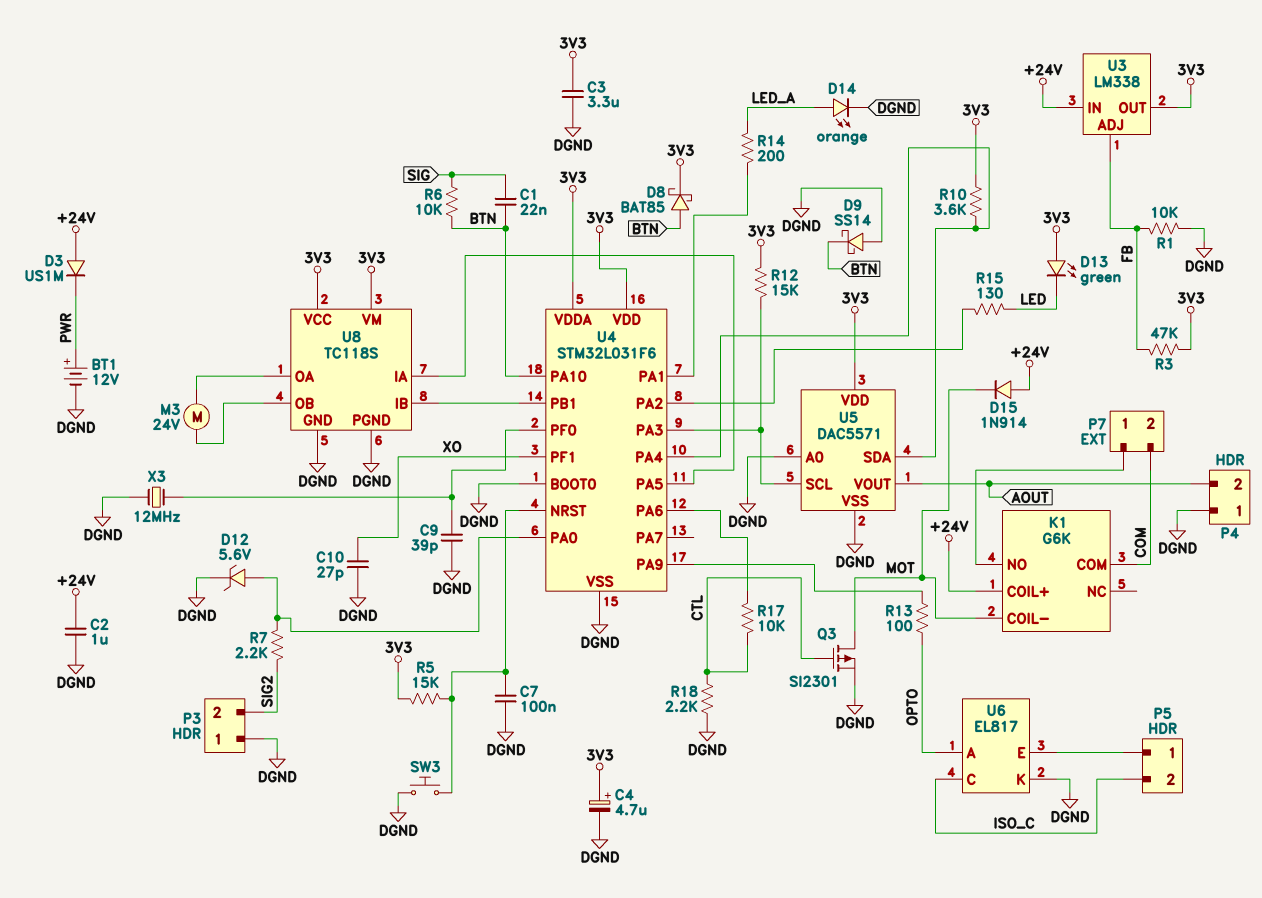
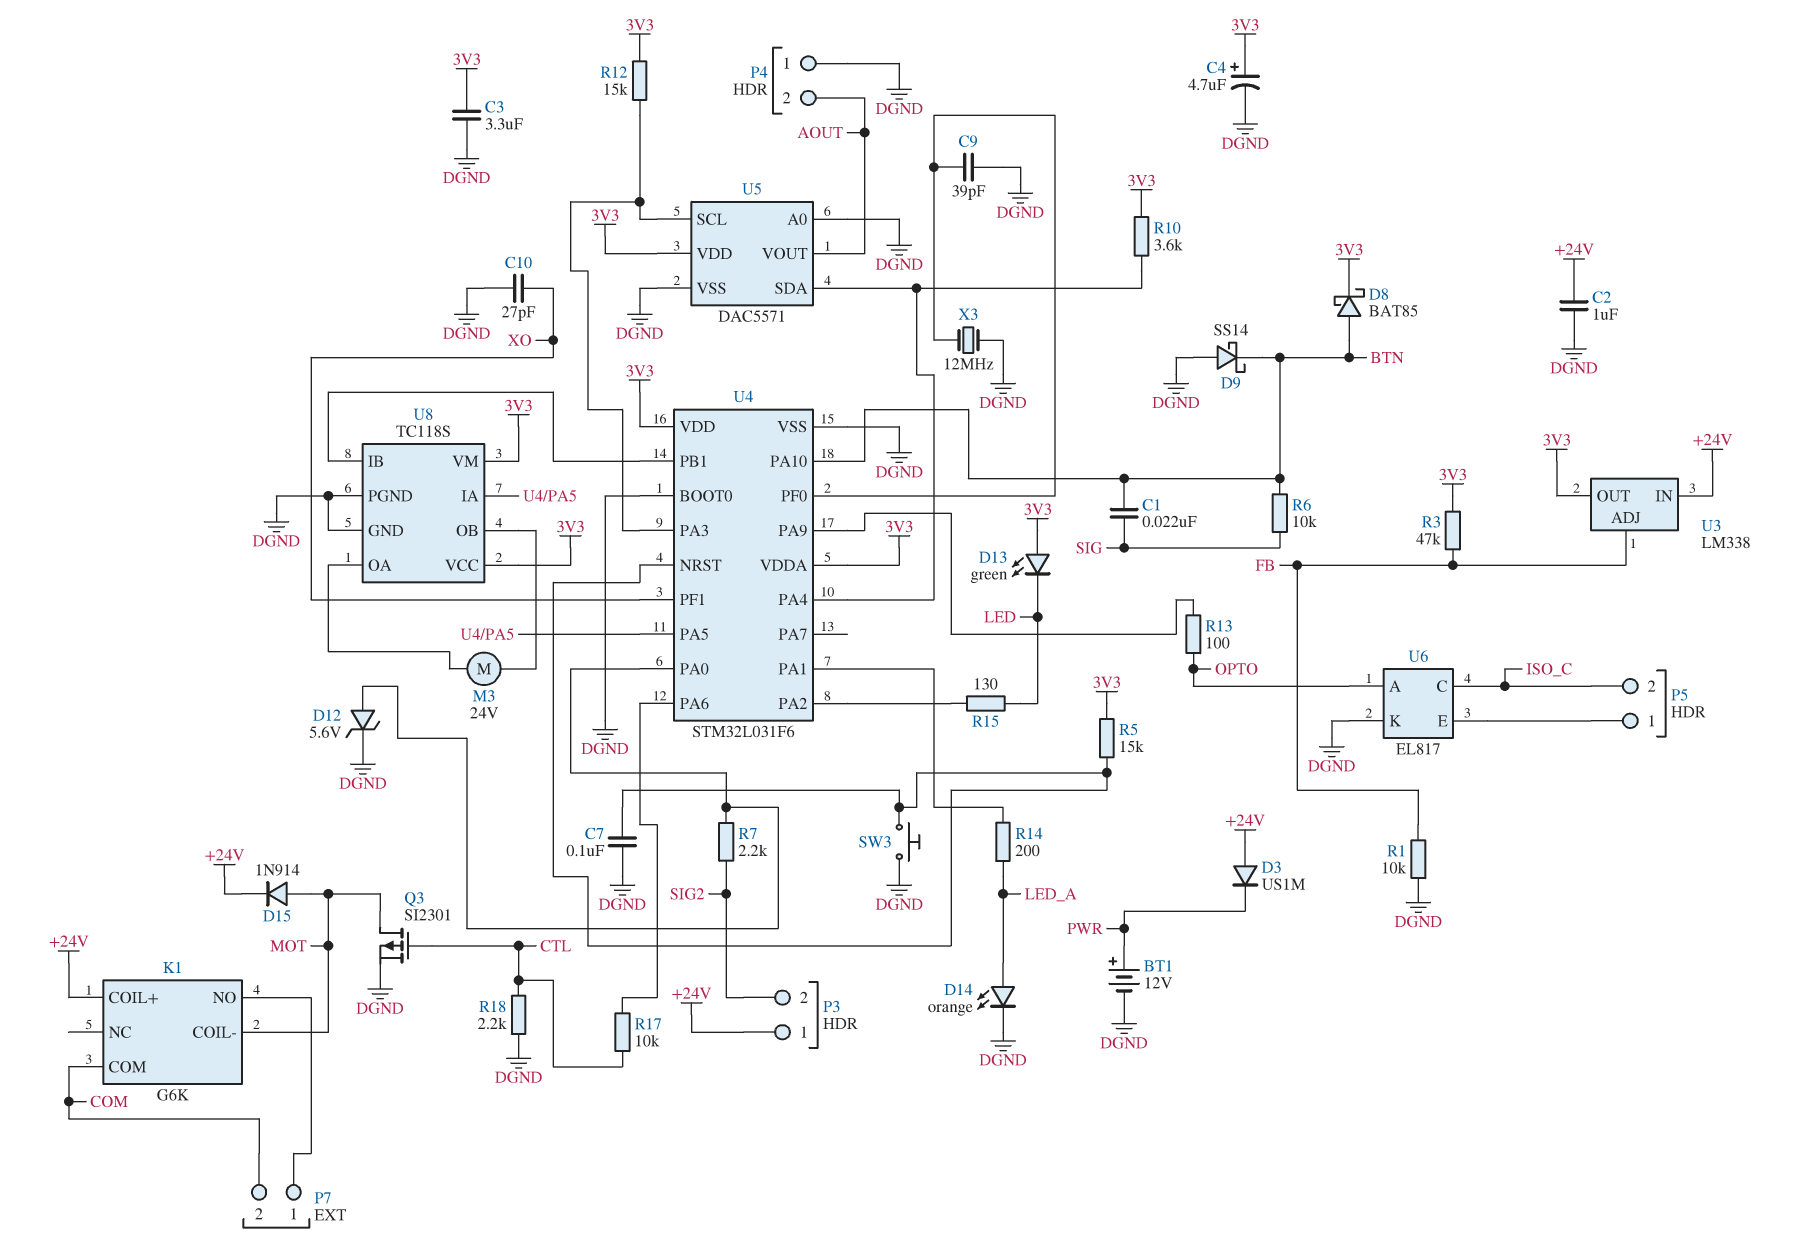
D15: diode 1N914 (A +24V, K MOT) -> diode 1N914 (A MOT, K +24V)
P3 pin 1: DGND -> +24V

